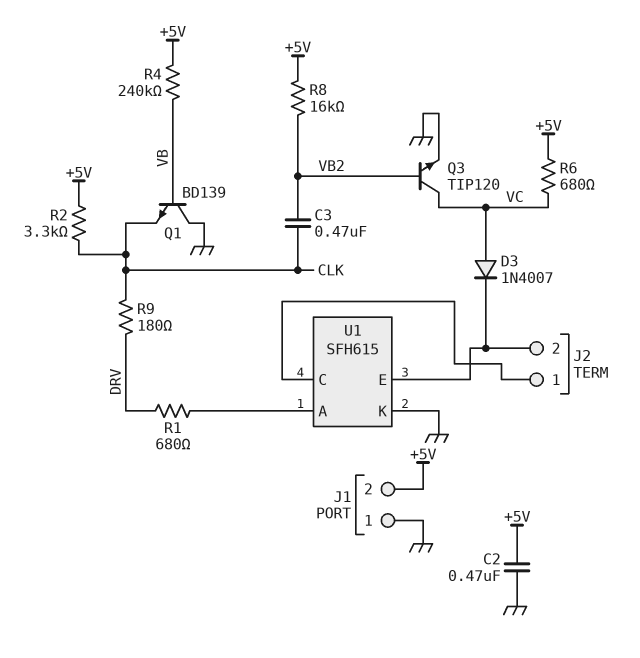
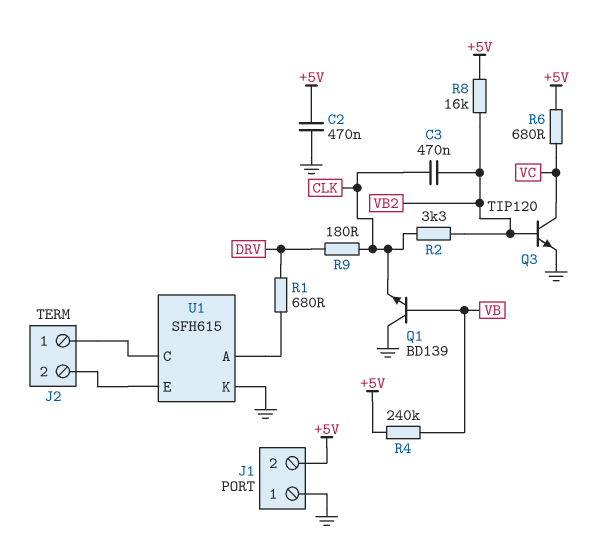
D3: diode 1N4007 (A VC, K J2/2) -> none
R2: 3.3k (+5V, CLK) -> 3.3k (CLK, VB2)

